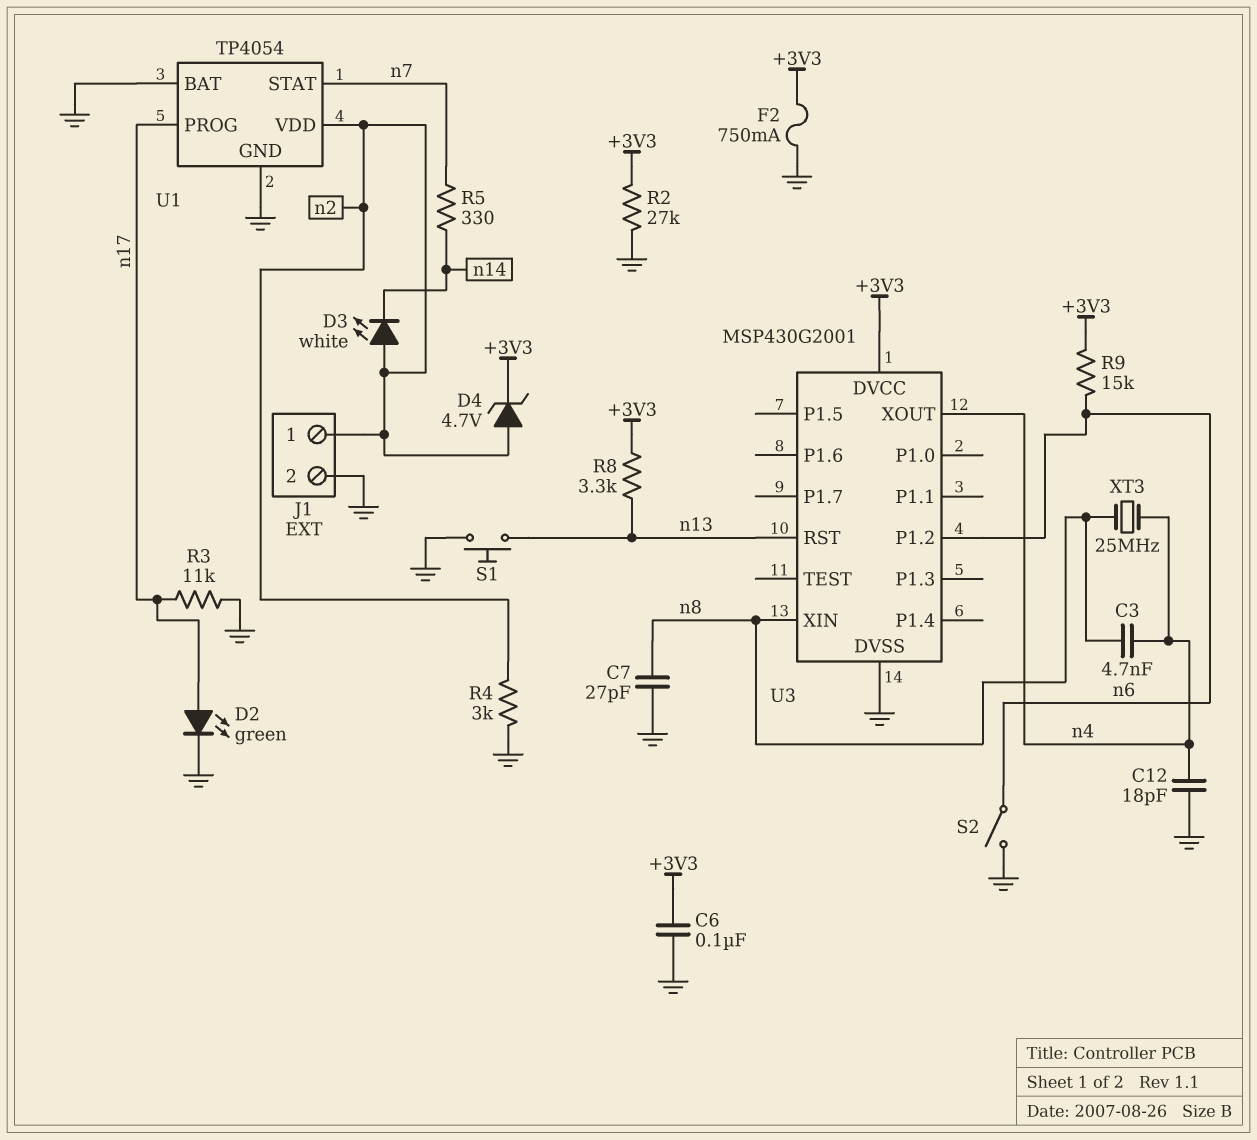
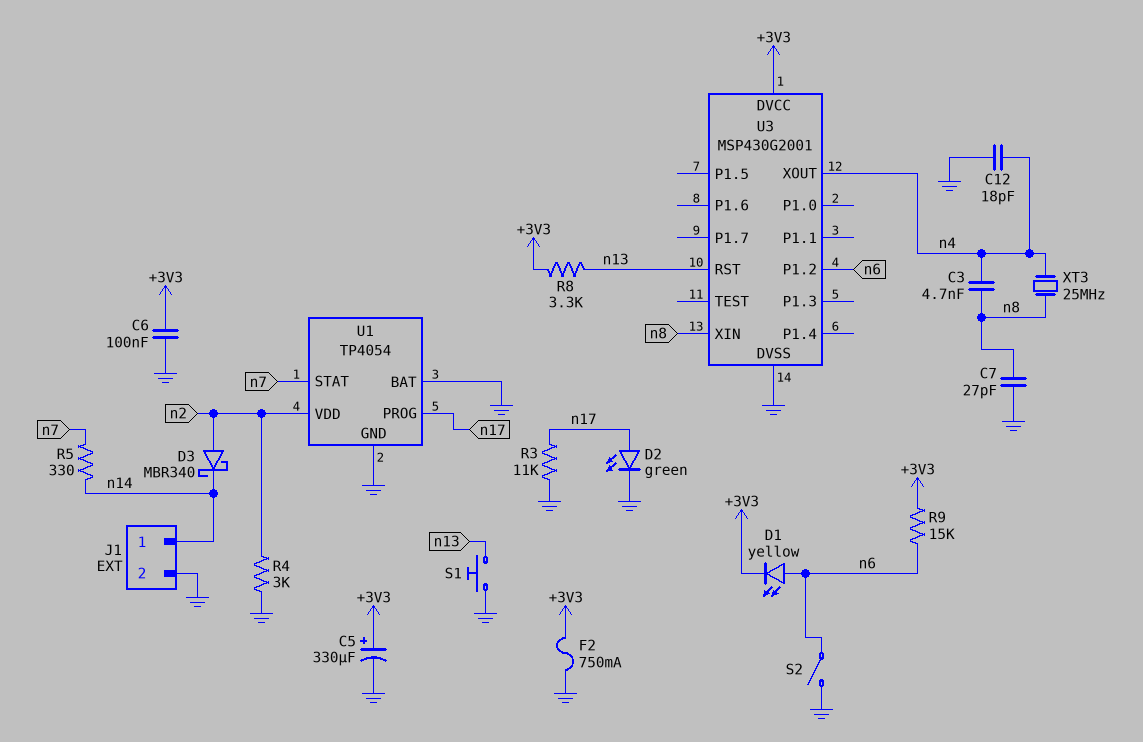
C5: none -> 330uF (plus +3V3, minus GND)
D1: none -> LED yellow (A n6, K +3V3)
D3: LED white (A n2, K n14) -> schottky MBR340 (A n2, K n14)
D4: zener 4.7V (A n2, K +3V3) -> none
J1 pin 1: n2 -> n14
R2: 27k (+3V3, GND) -> none

